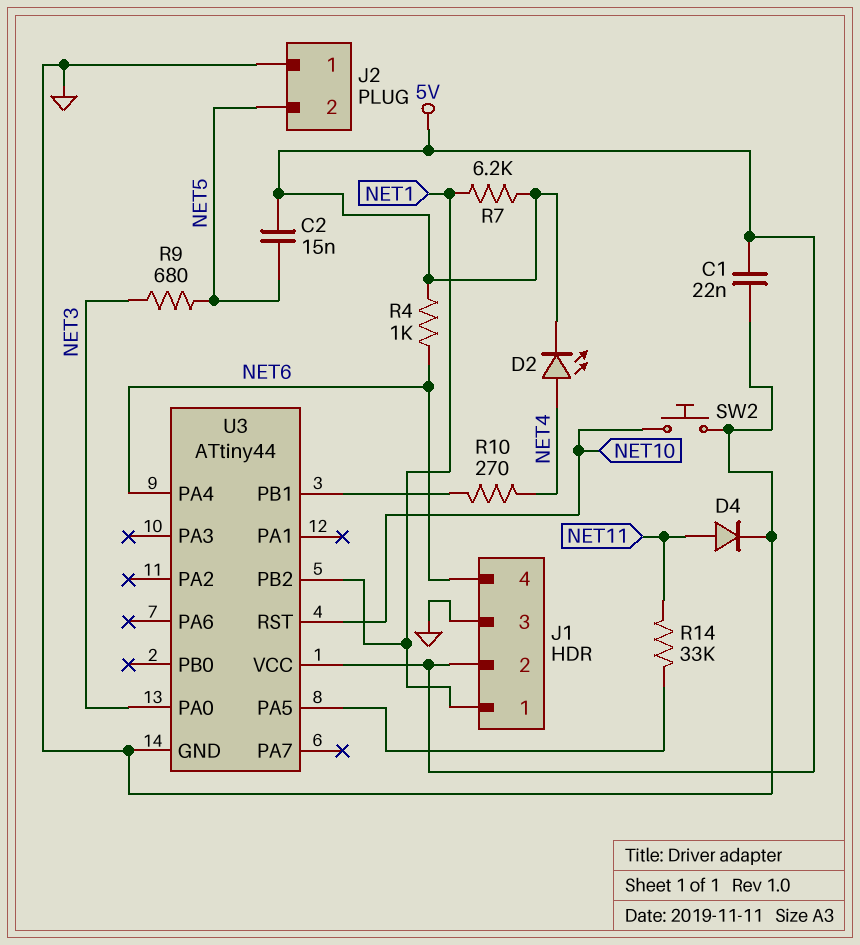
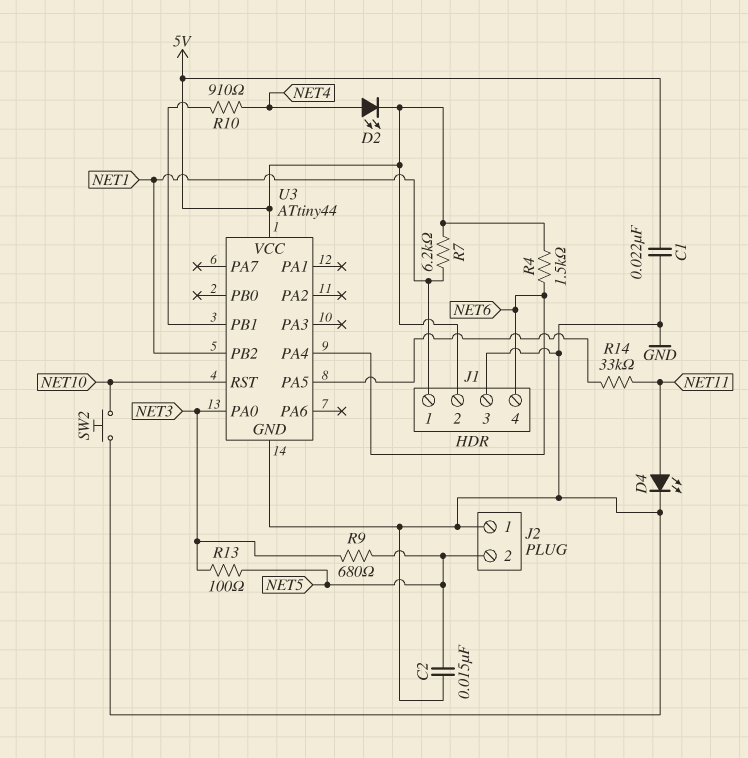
C2: 15nF (5V, NET5) -> 15nF (GND, NET5)
D4: diode (A NET11, K GND) -> LED (A NET11, K GND)
R4: 1k (5V, NET6) -> 1.5k (5V, NET6)
R10: 270 (NET4, U3/PB1) -> 910 (NET4, U3/PB1)
R13: none -> 100 (NET3, NET5)

